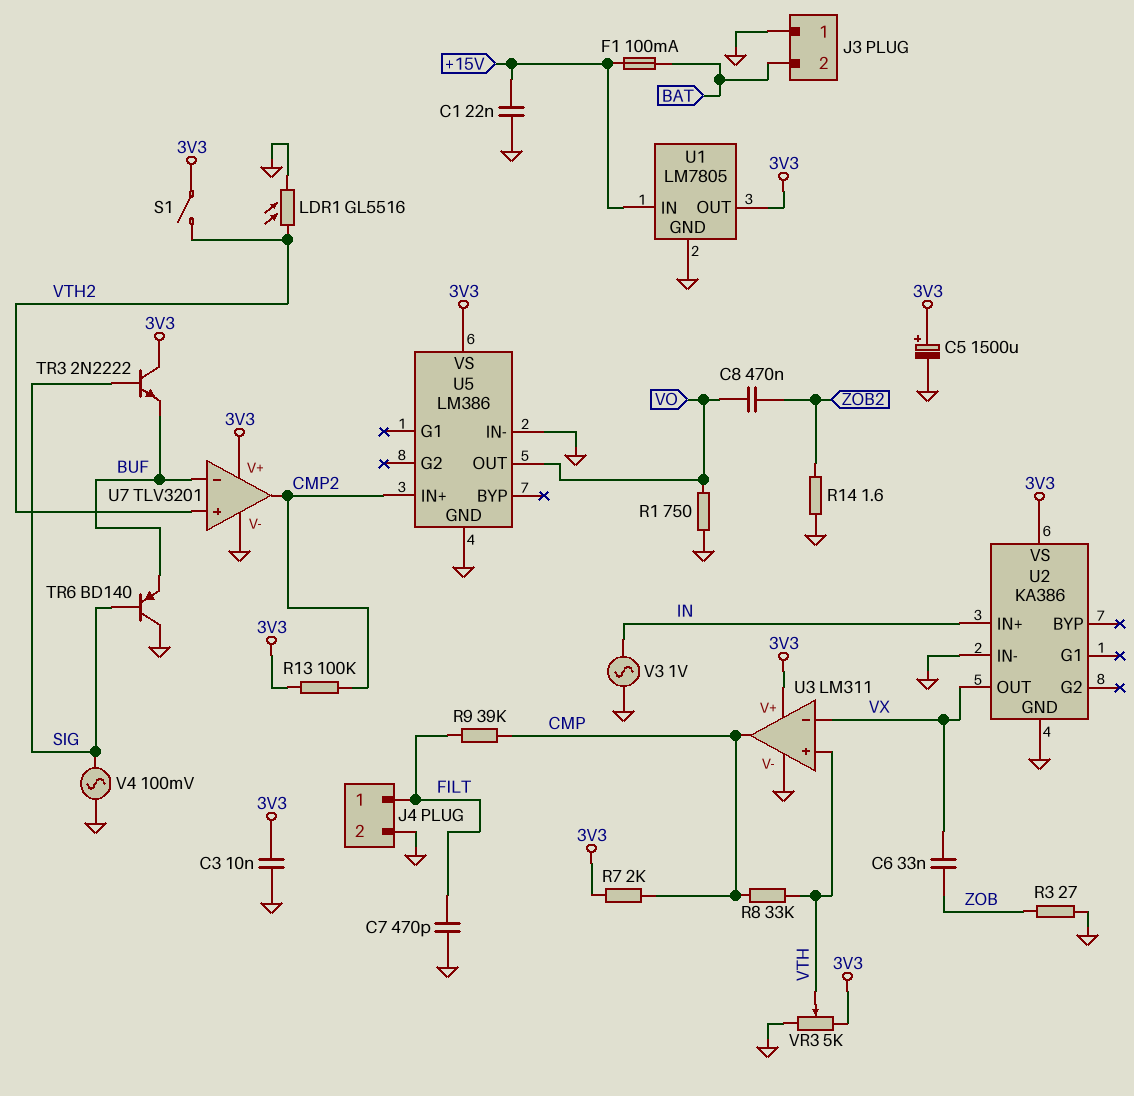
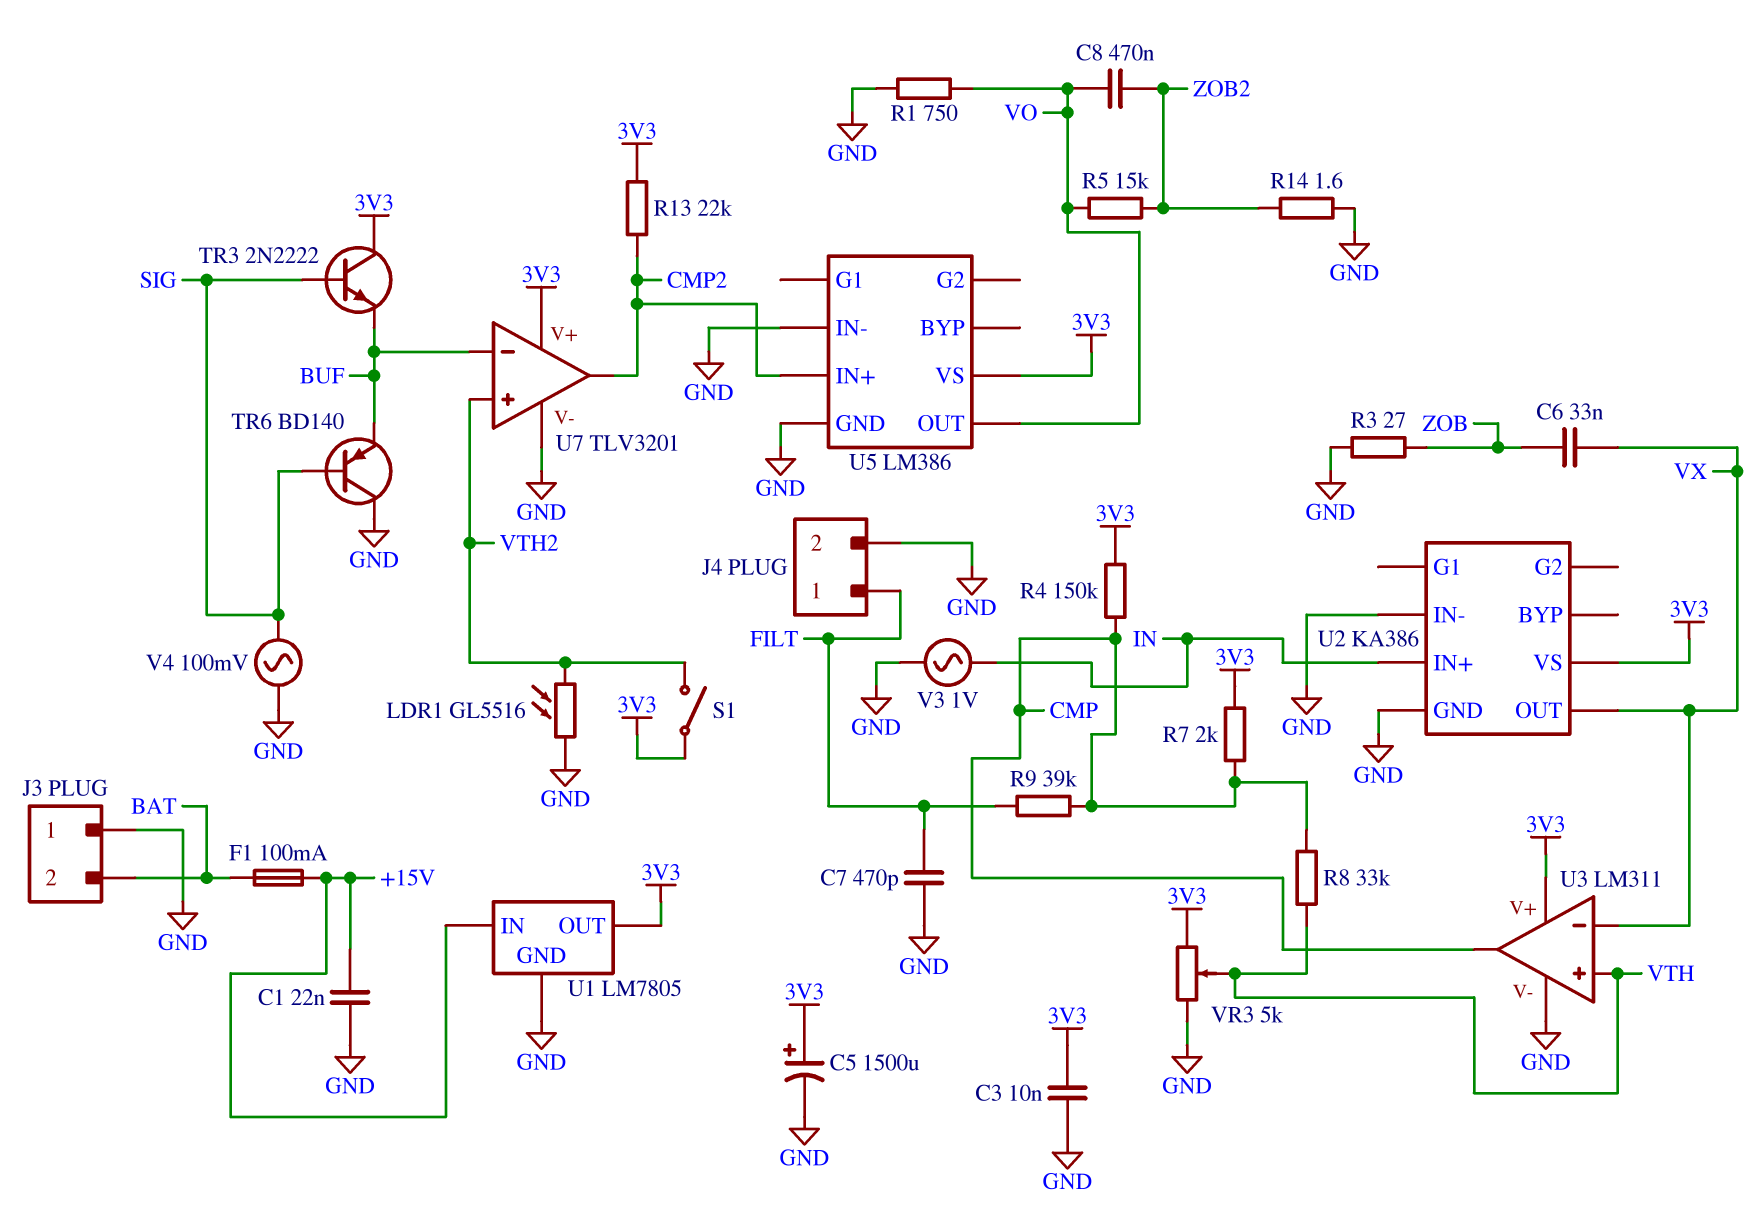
R4: none -> 150k (3V3, CMP)
R5: none -> 15k (VO, ZOB2)
R13: 100k (3V3, CMP2) -> 22k (3V3, CMP2)

